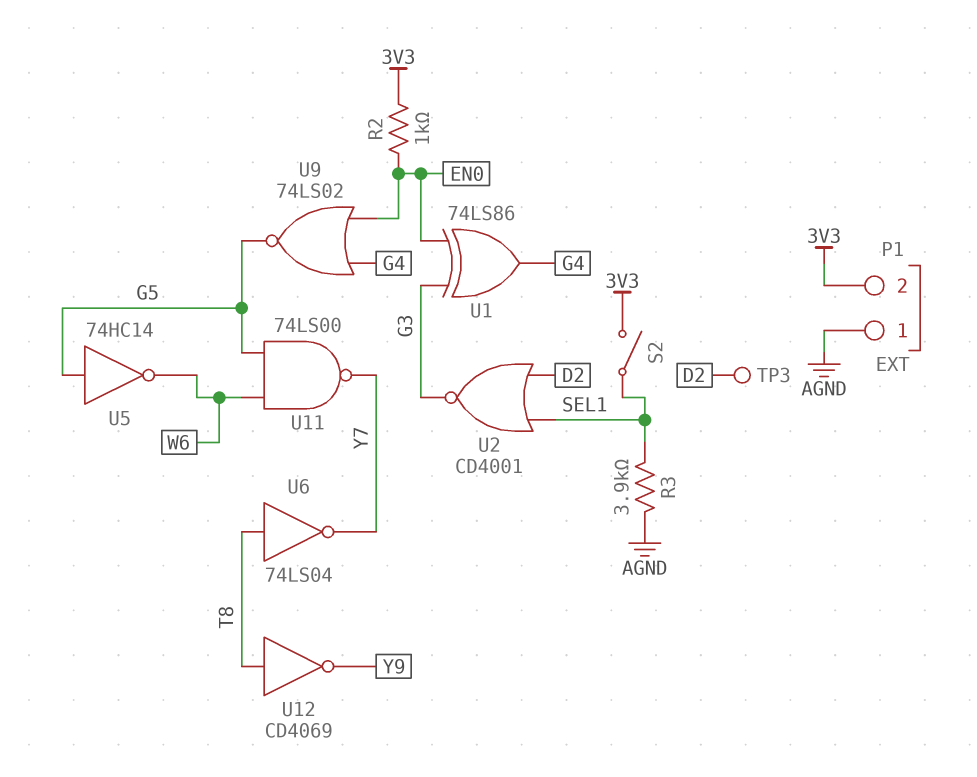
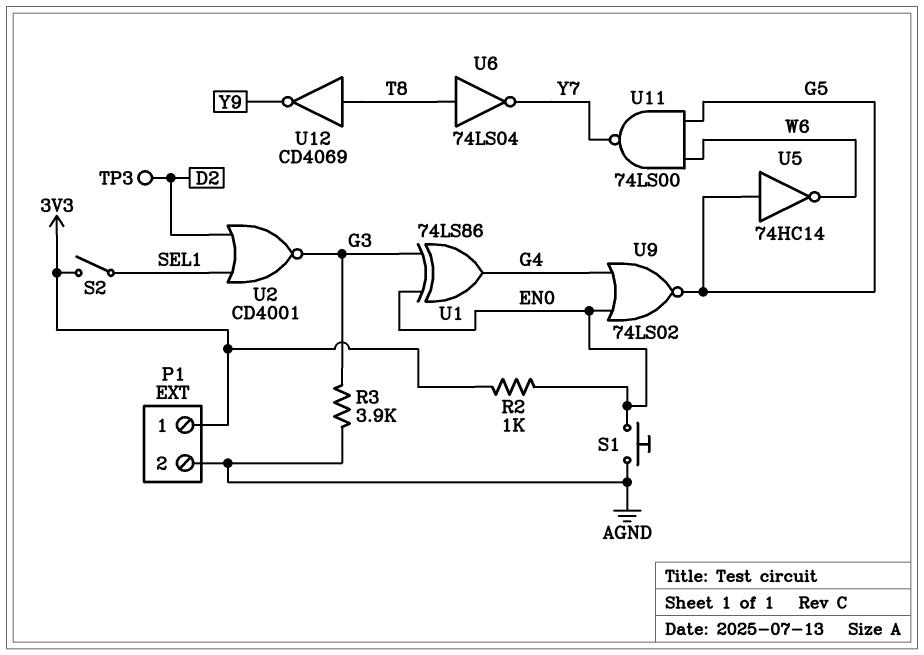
P1 pin 1: AGND -> 3V3
P1 pin 2: 3V3 -> AGND
R3: 3.9k (AGND, SEL1) -> 3.9k (AGND, G3)
S1: none -> button (AGND, EN0)

